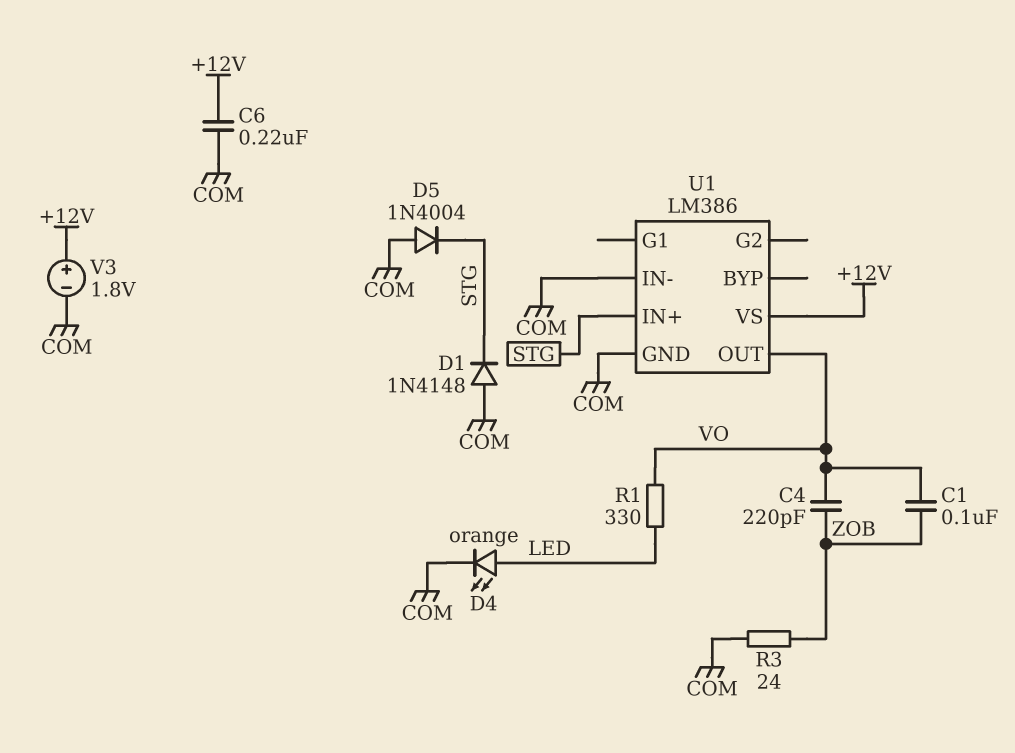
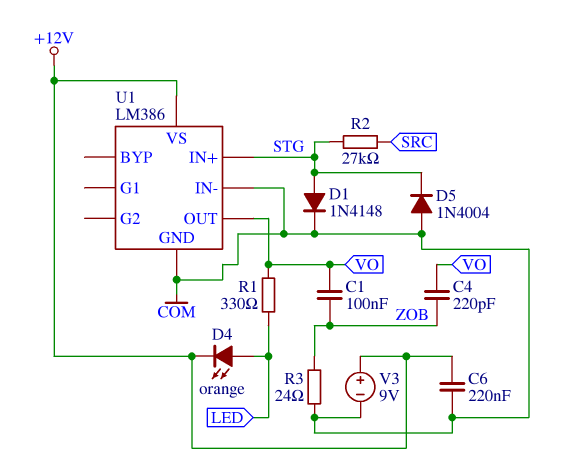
D1: diode 1N4148 (A COM, K STG) -> diode 1N4148 (A STG, K COM)
D4: LED orange (A LED, K COM) -> LED orange (A LED, K +12V)
R2: none -> 27k (SRC, STG)
V3: 1.8V (plus +12V, minus COM) -> 9V (plus +12V, minus COM)

